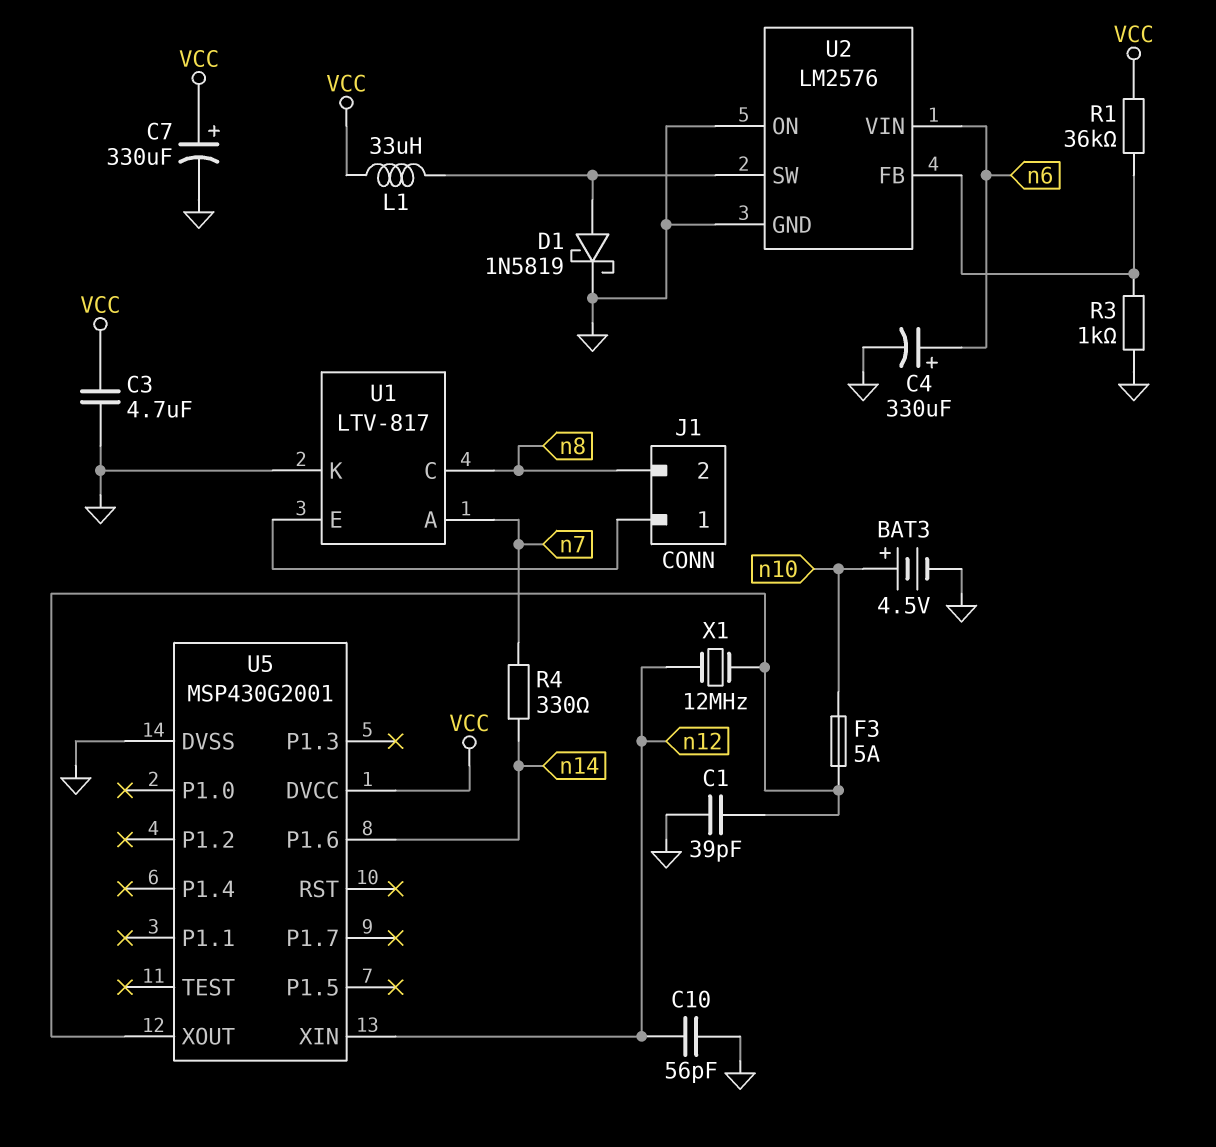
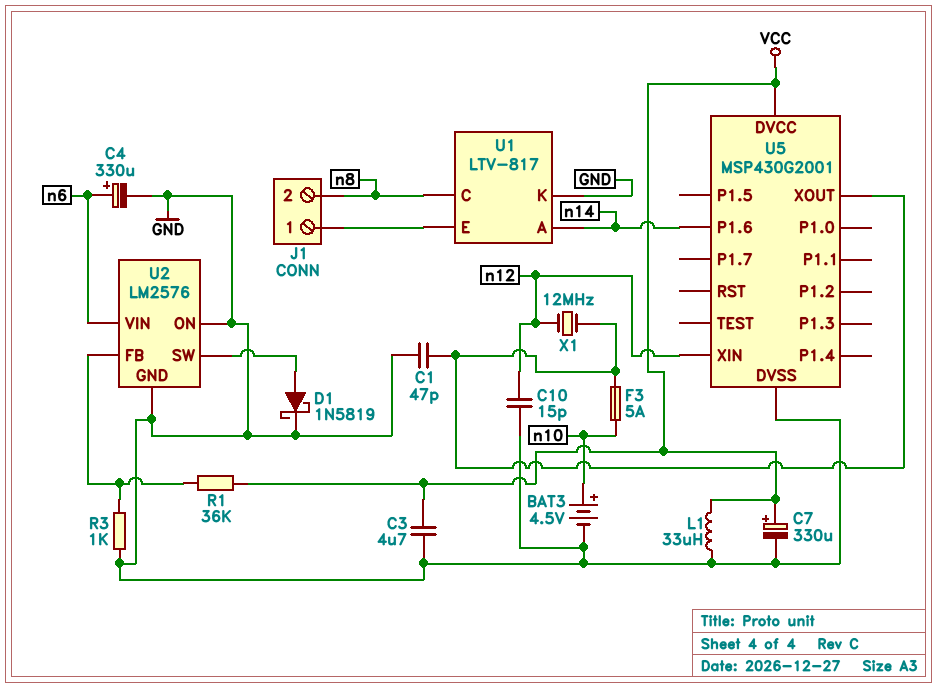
C1: 39pF (GND, U5/XOUT) -> 47pF (GND, U5/XOUT)
C10: 56pF (GND, n12) -> 15pF (GND, n12)
L1: 33uH (U2/SW, VCC) -> 33uH (GND, VCC)
R4: 330 (n7, n14) -> none
U1 pin A: n7 -> n14

